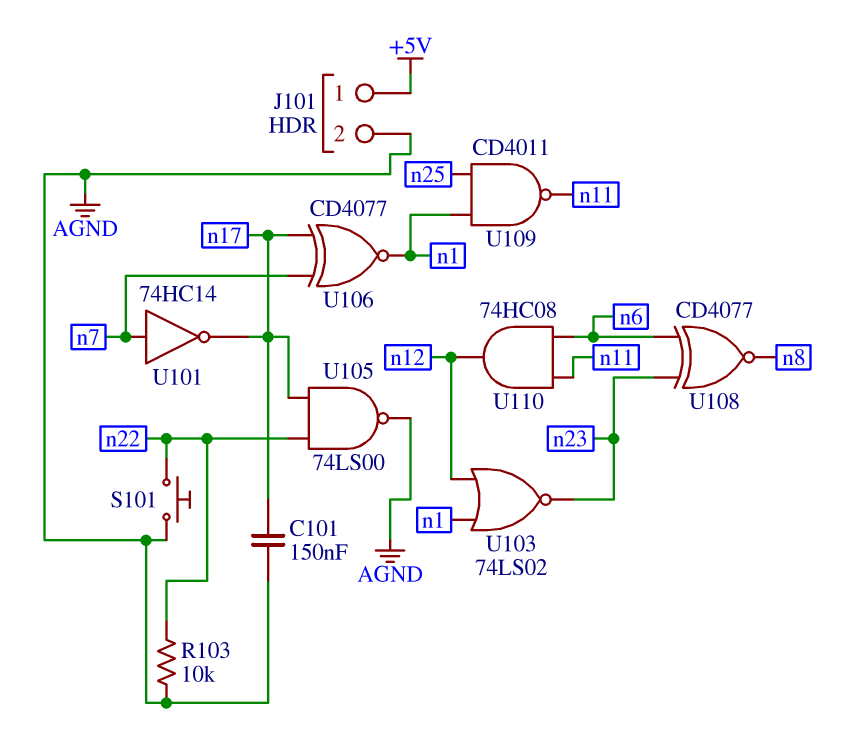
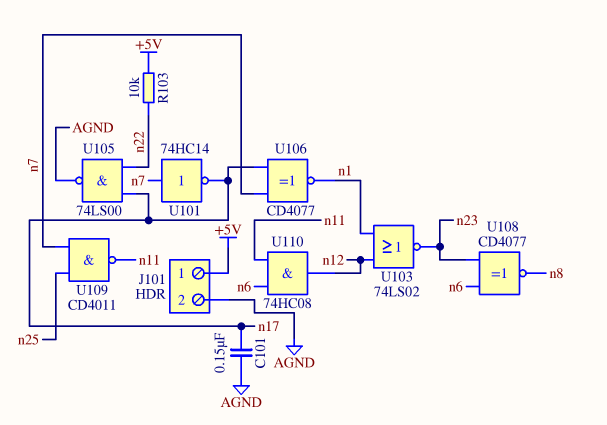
R103: 10k (AGND, n22) -> 10k (+5V, n22)
S101: button (AGND, n22) -> none
U109: NAND CD4011 (in n1, in n25, out n11) -> NAND CD4011 (in n7, in n25, out n11)

